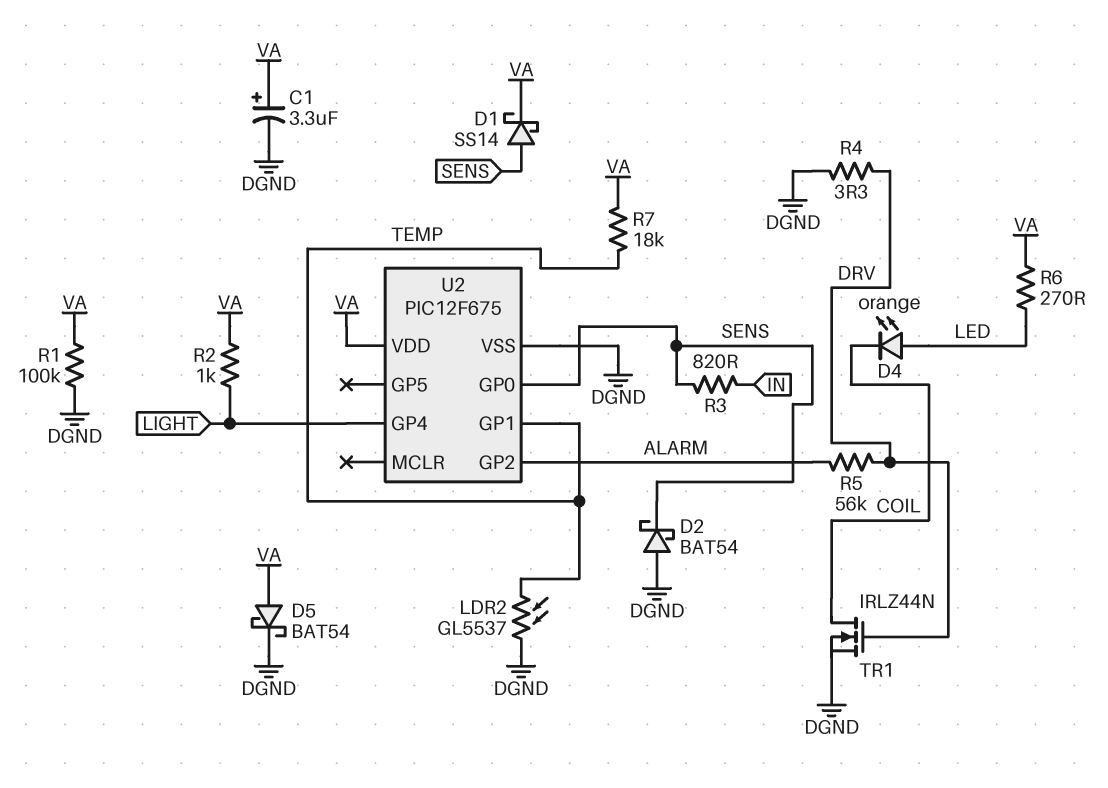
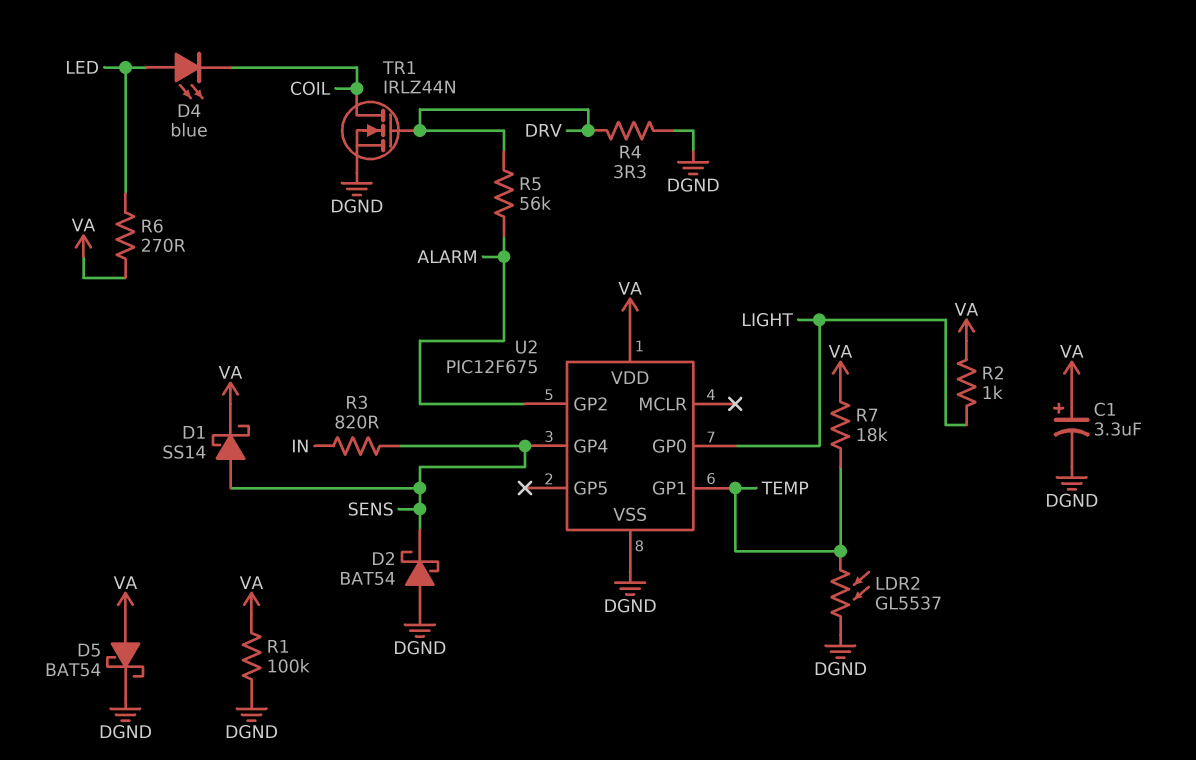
D4: LED orange (A LED, K COIL) -> LED blue (A LED, K COIL)
U2 pin GP0: SENS -> LIGHT
U2 pin GP4: LIGHT -> SENS

